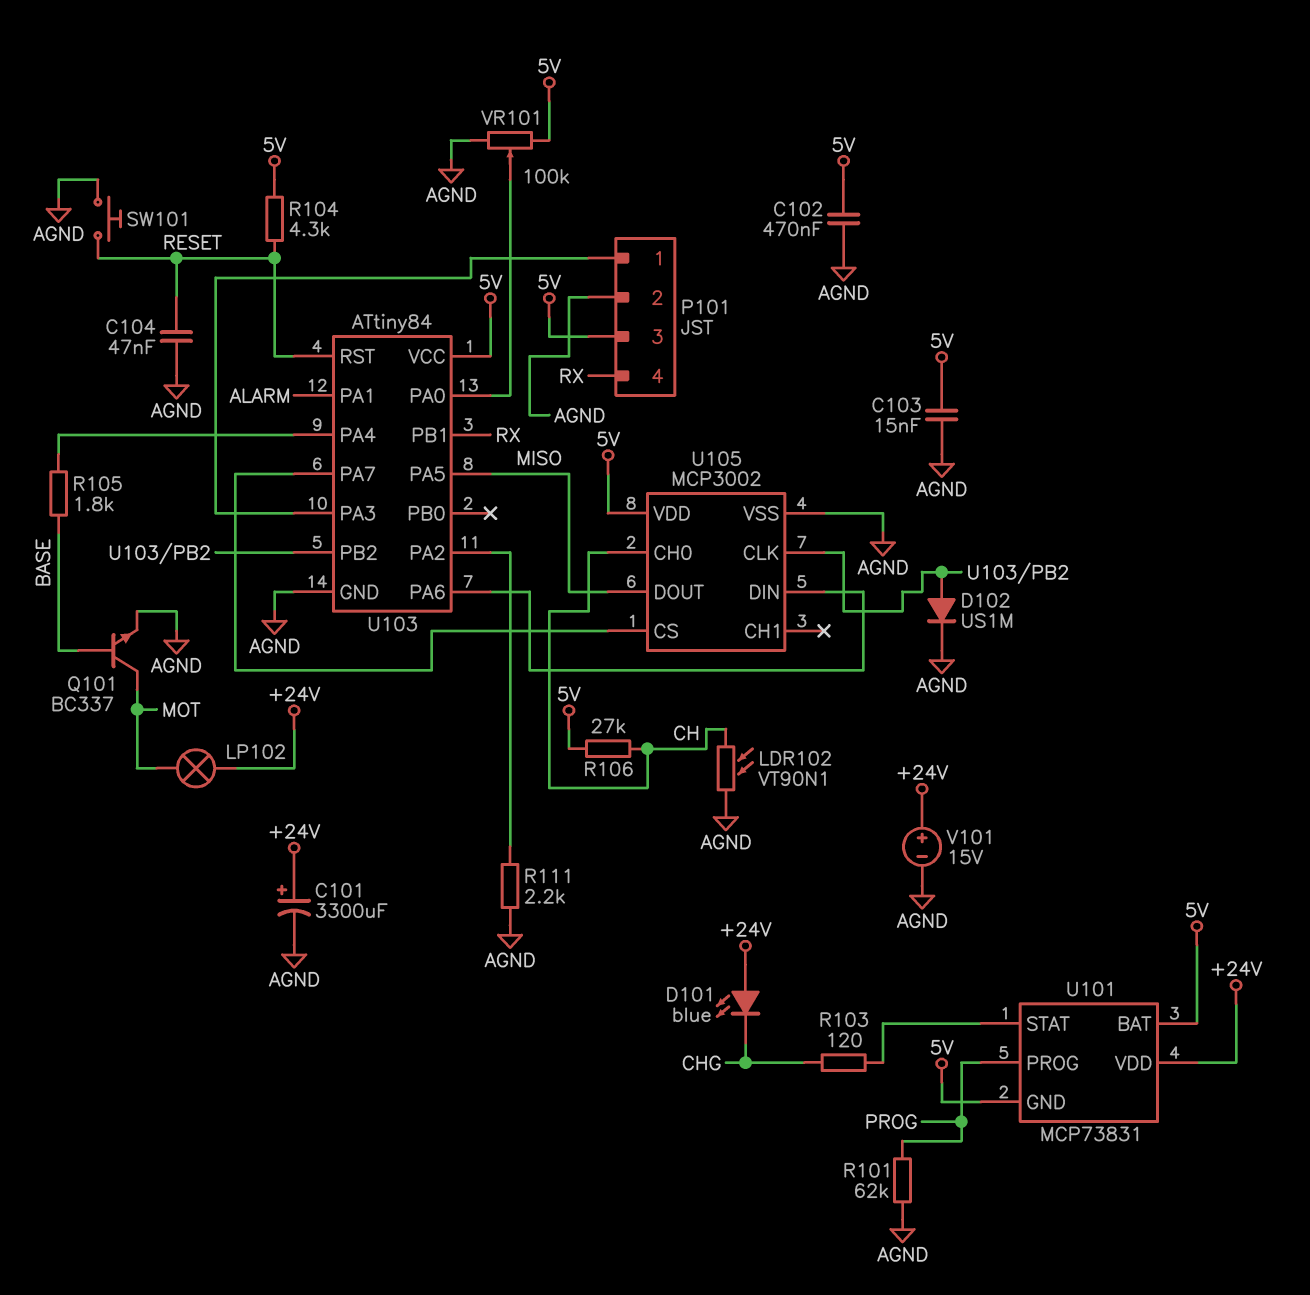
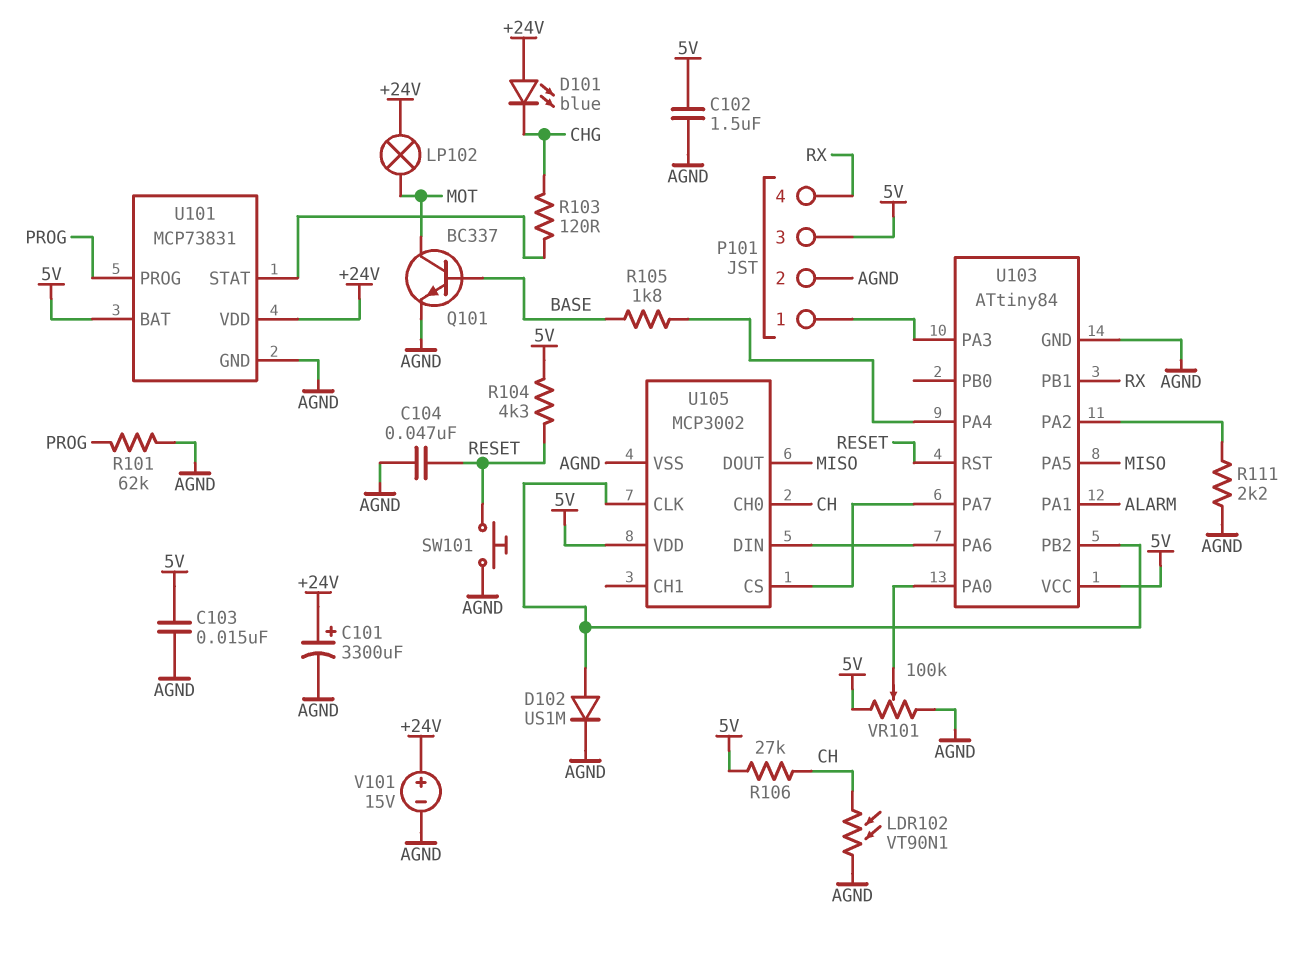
C102: 470nF (5V, AGND) -> 1.5uF (5V, AGND)
U101 pin GND: 5V -> AGND

